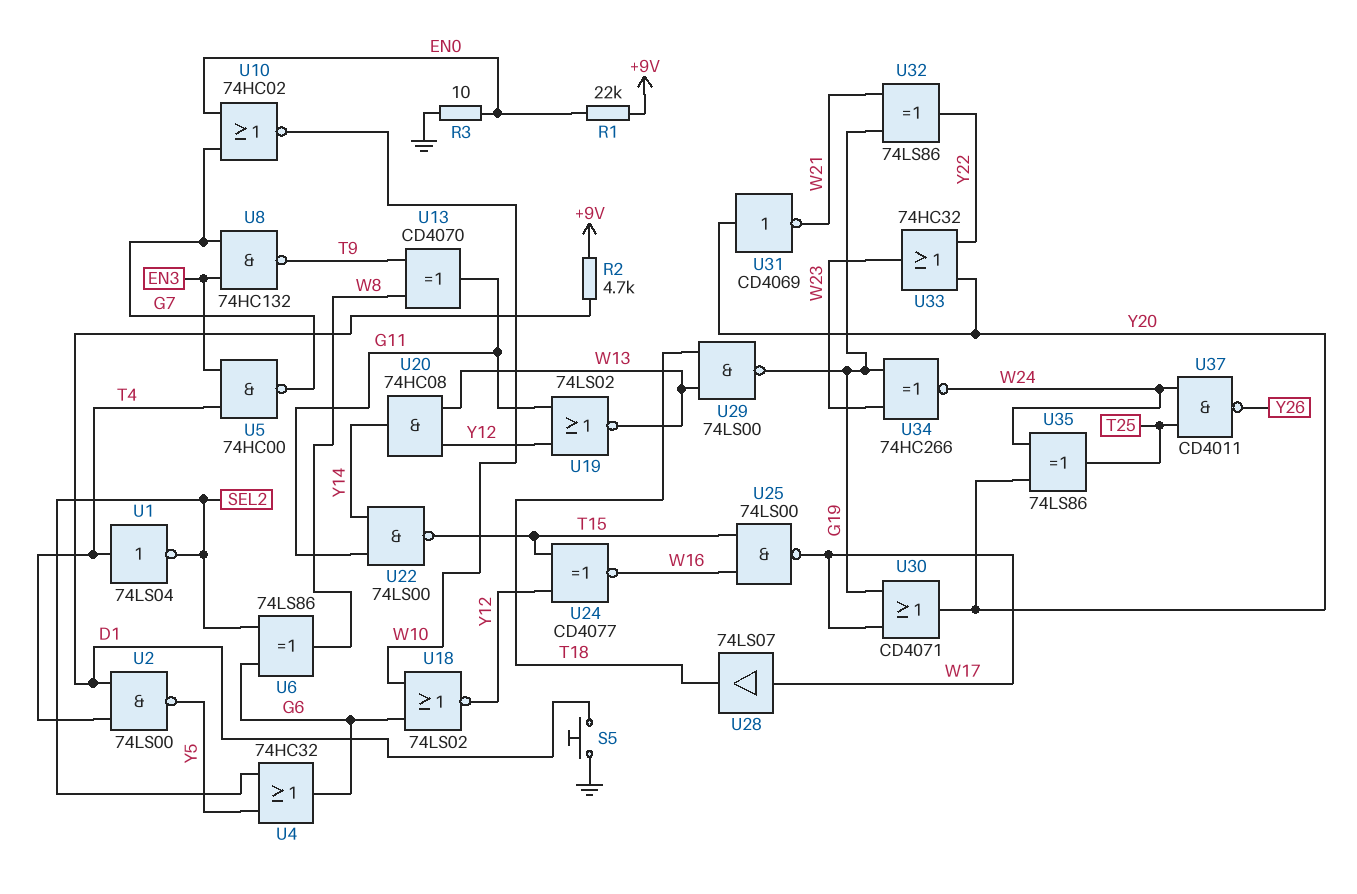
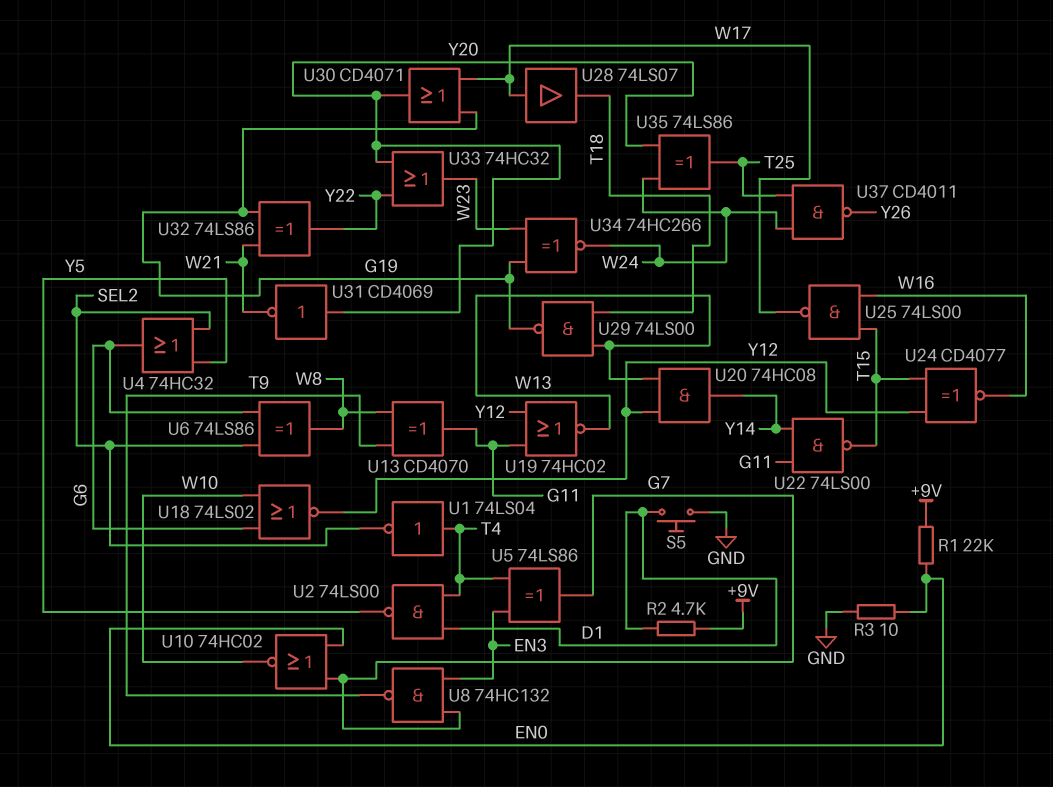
U5: NAND 74HC00 (in EN3, in T4, out G7) -> XOR 74LS86 (in EN3, in T4, out G7)
U19: NOR 74LS02 (in G11, in Y12, out W13) -> NOR 74HC02 (in G11, in Y12, out W13)

